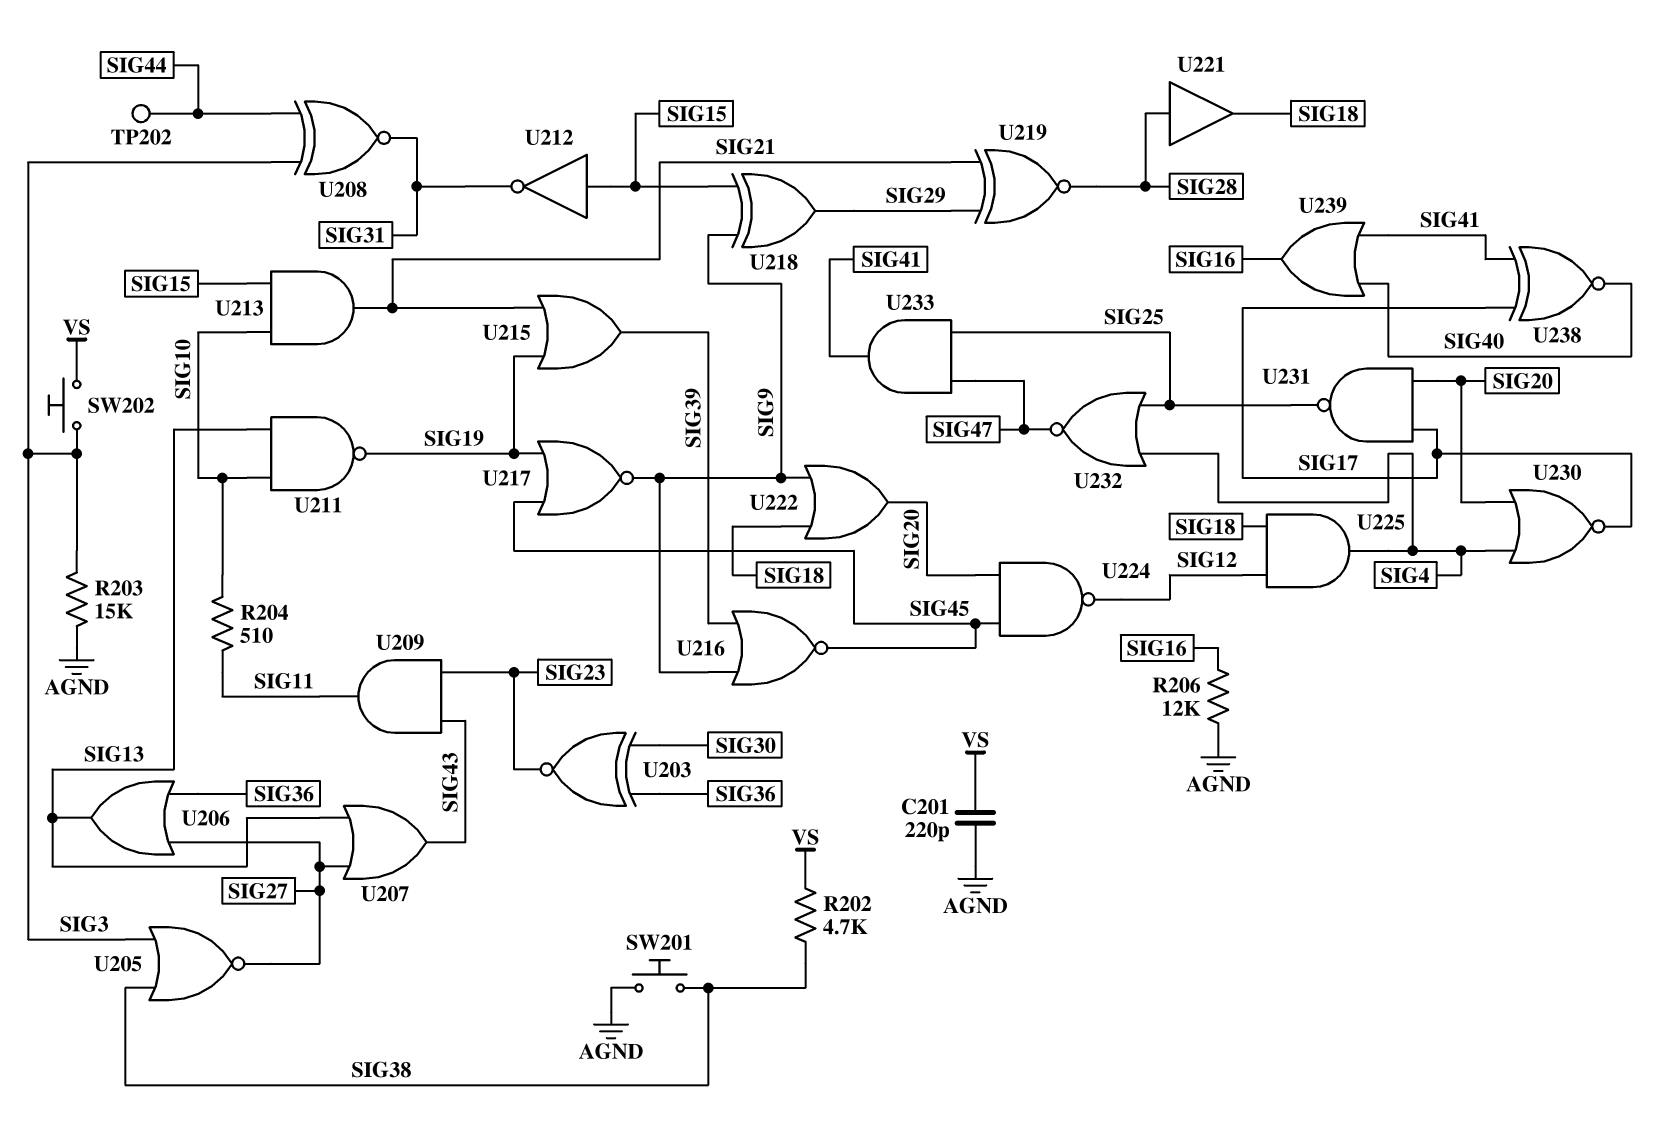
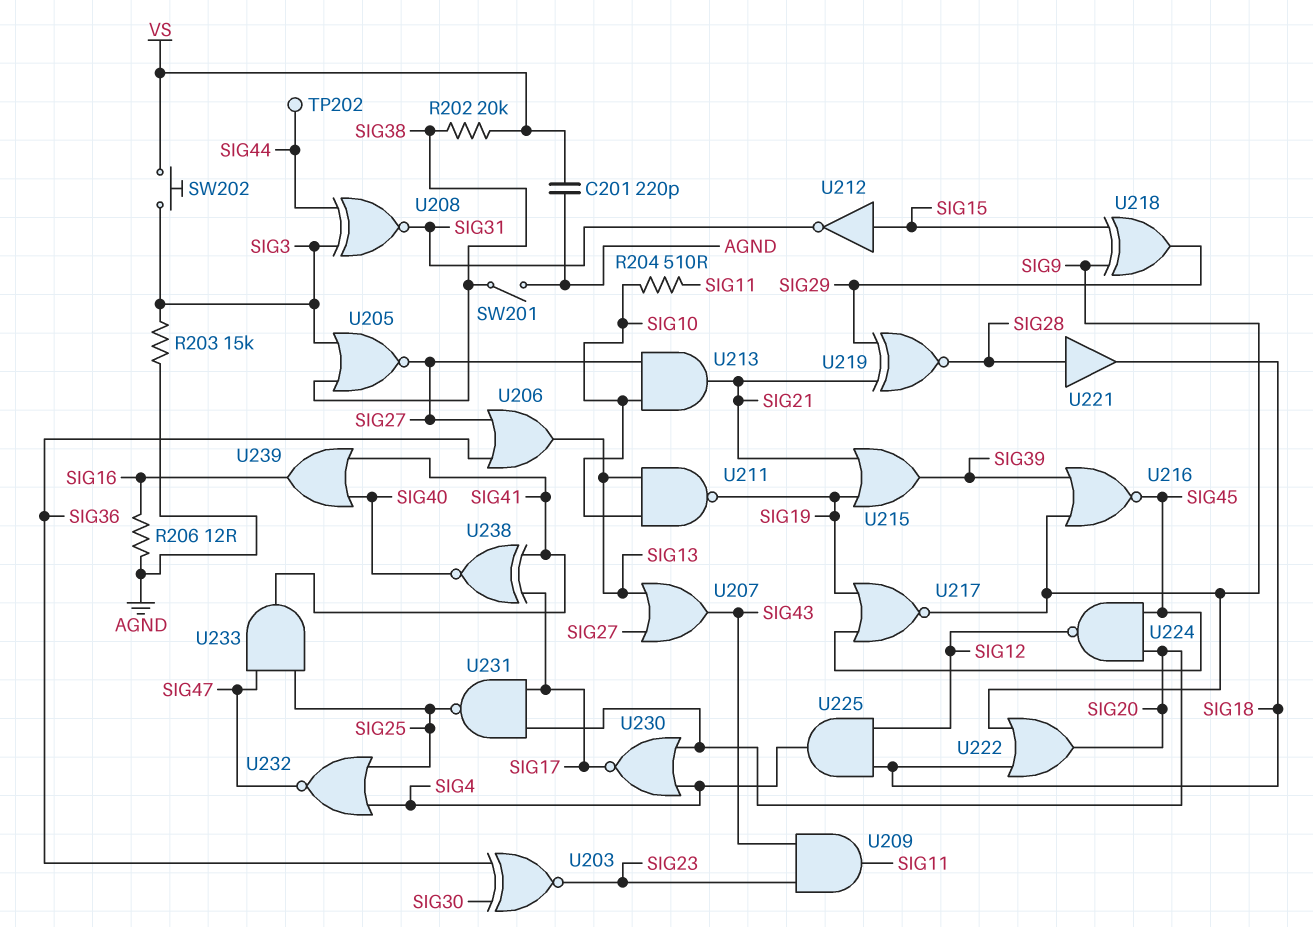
R202: 4.7k (SIG38, VS) -> 20k (SIG38, VS)
R206: 12k (AGND, SIG16) -> 12 (AGND, SIG16)
SW201: button (AGND, SIG38) -> switch (AGND, SIG38)
U213: AND (in SIG10, in SIG15, out SIG21) -> AND (in SIG10, in SIG27, out SIG21)

